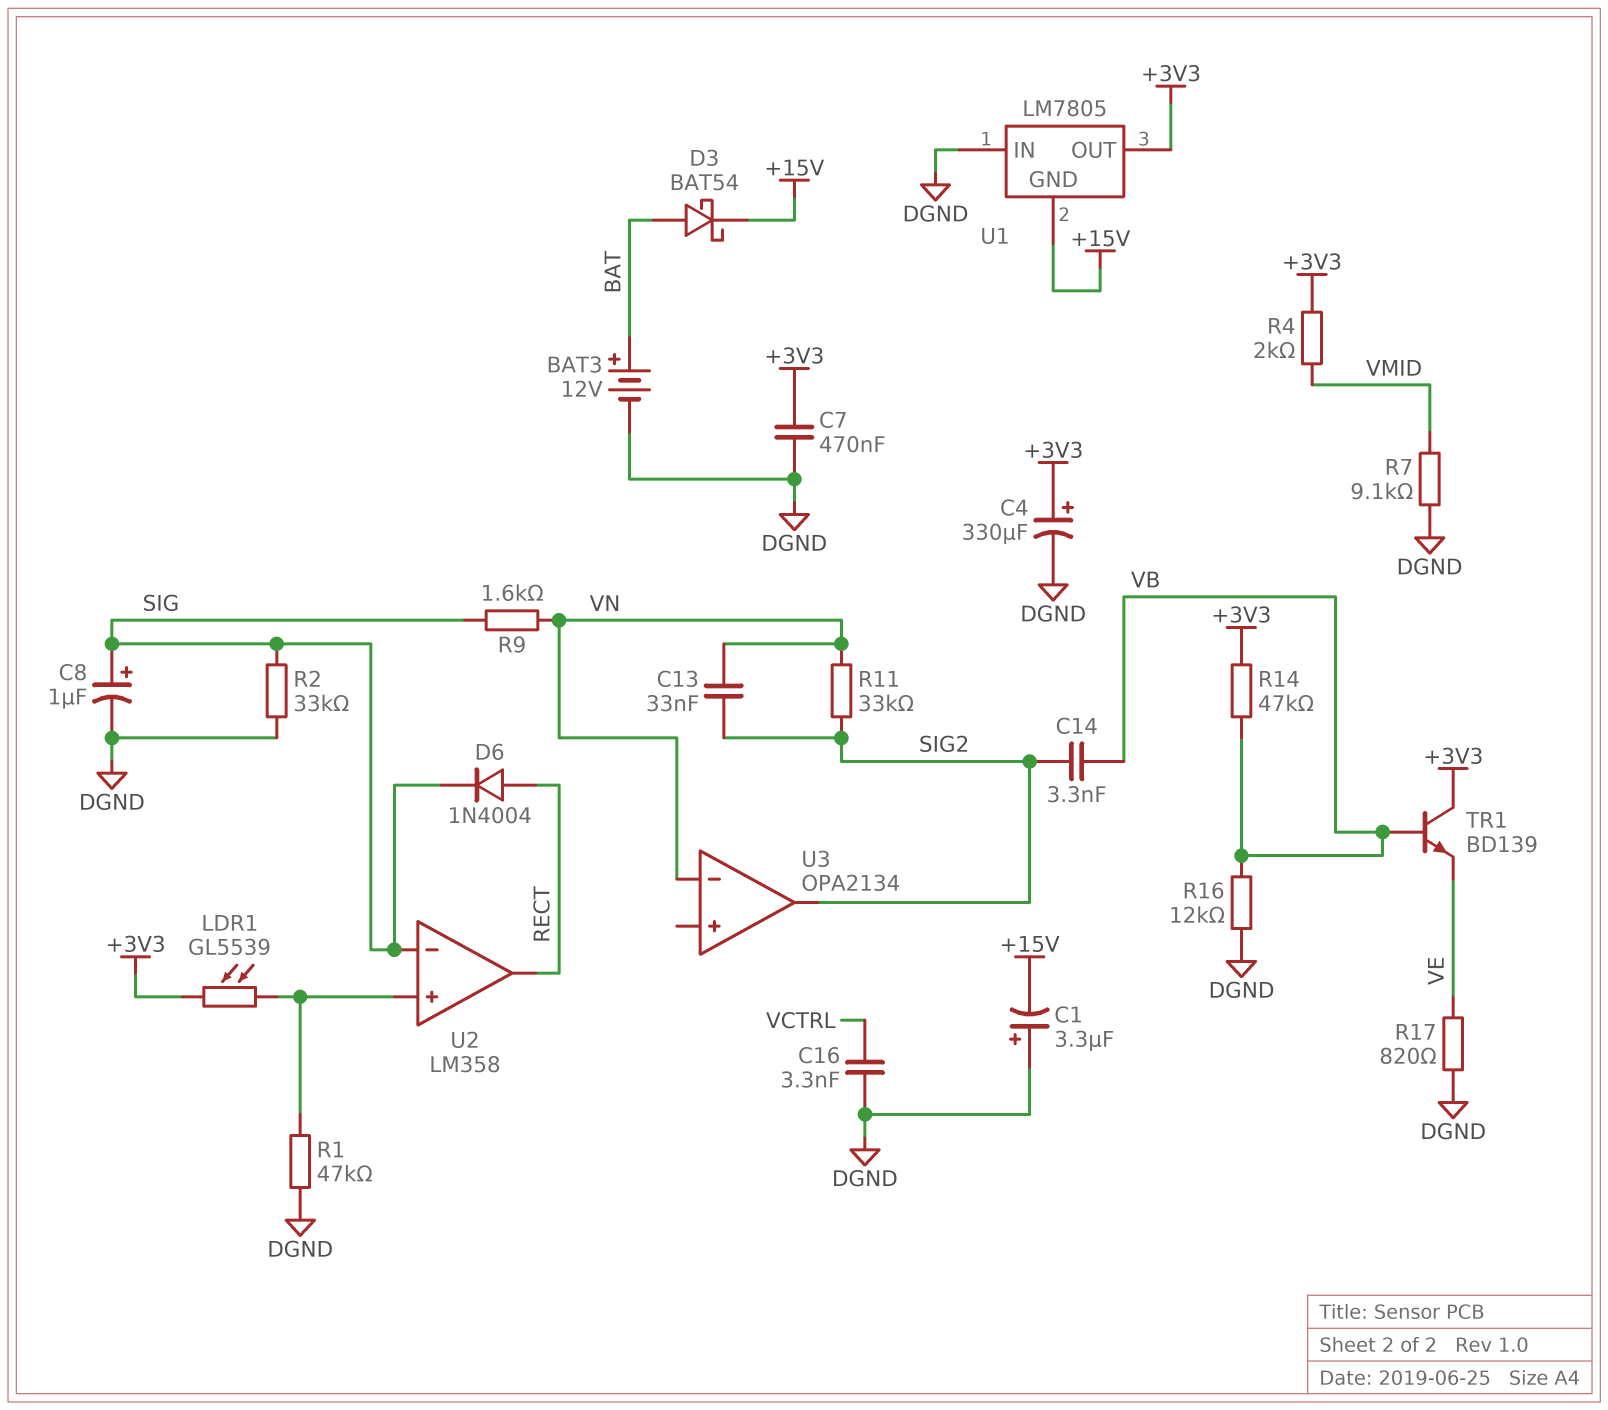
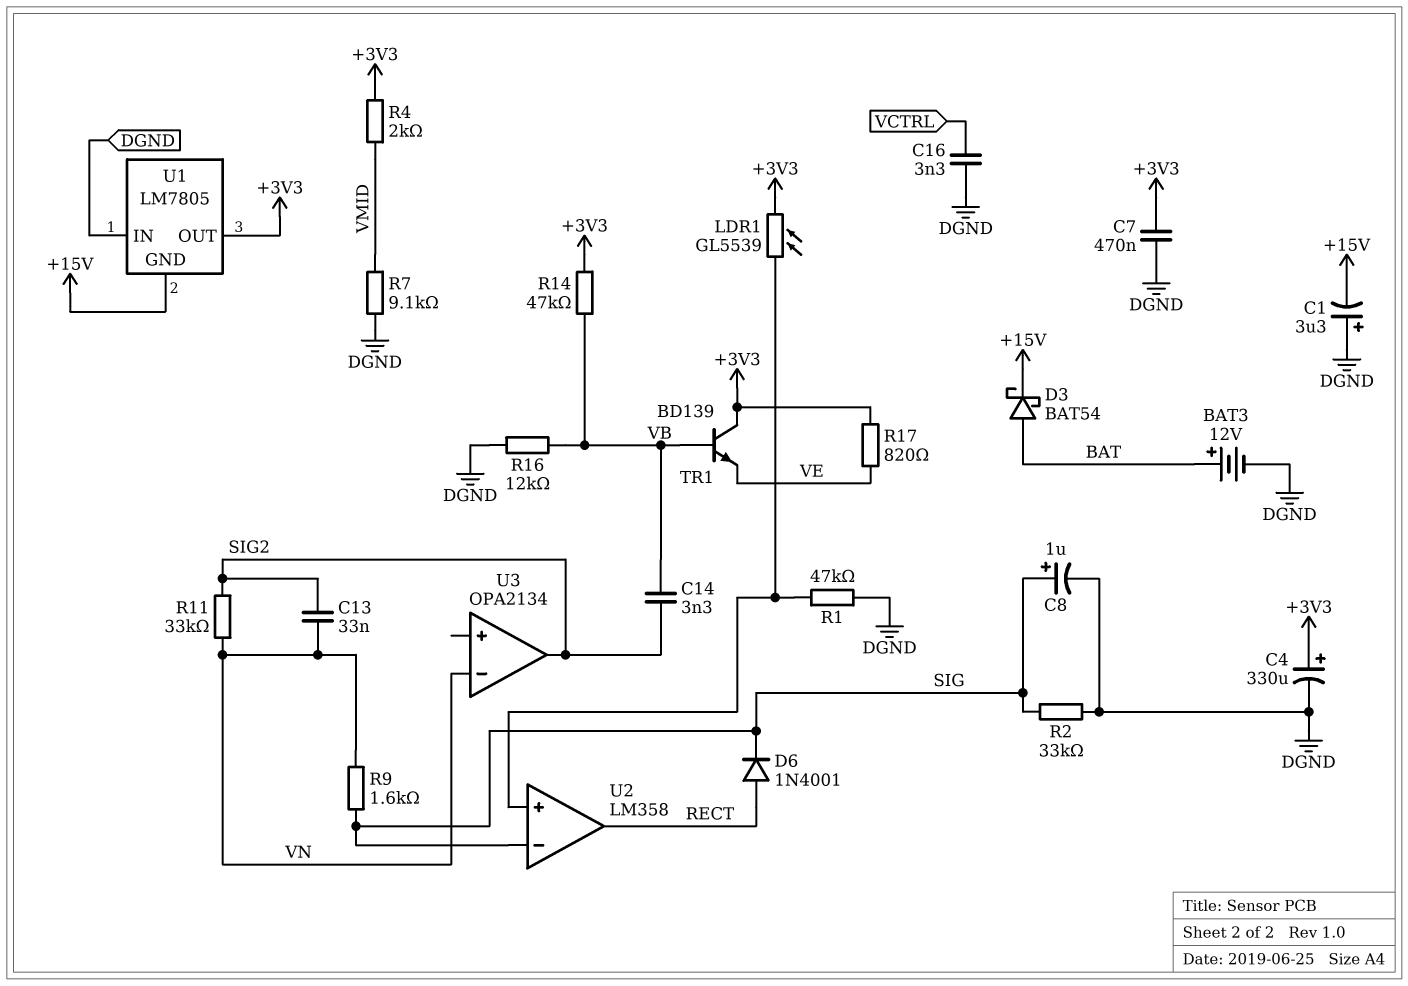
D6: diode 1N4004 (A RECT, K SIG) -> diode 1N4001 (A RECT, K SIG)
R17: 820 (DGND, VE) -> 820 (+3V3, VE)

